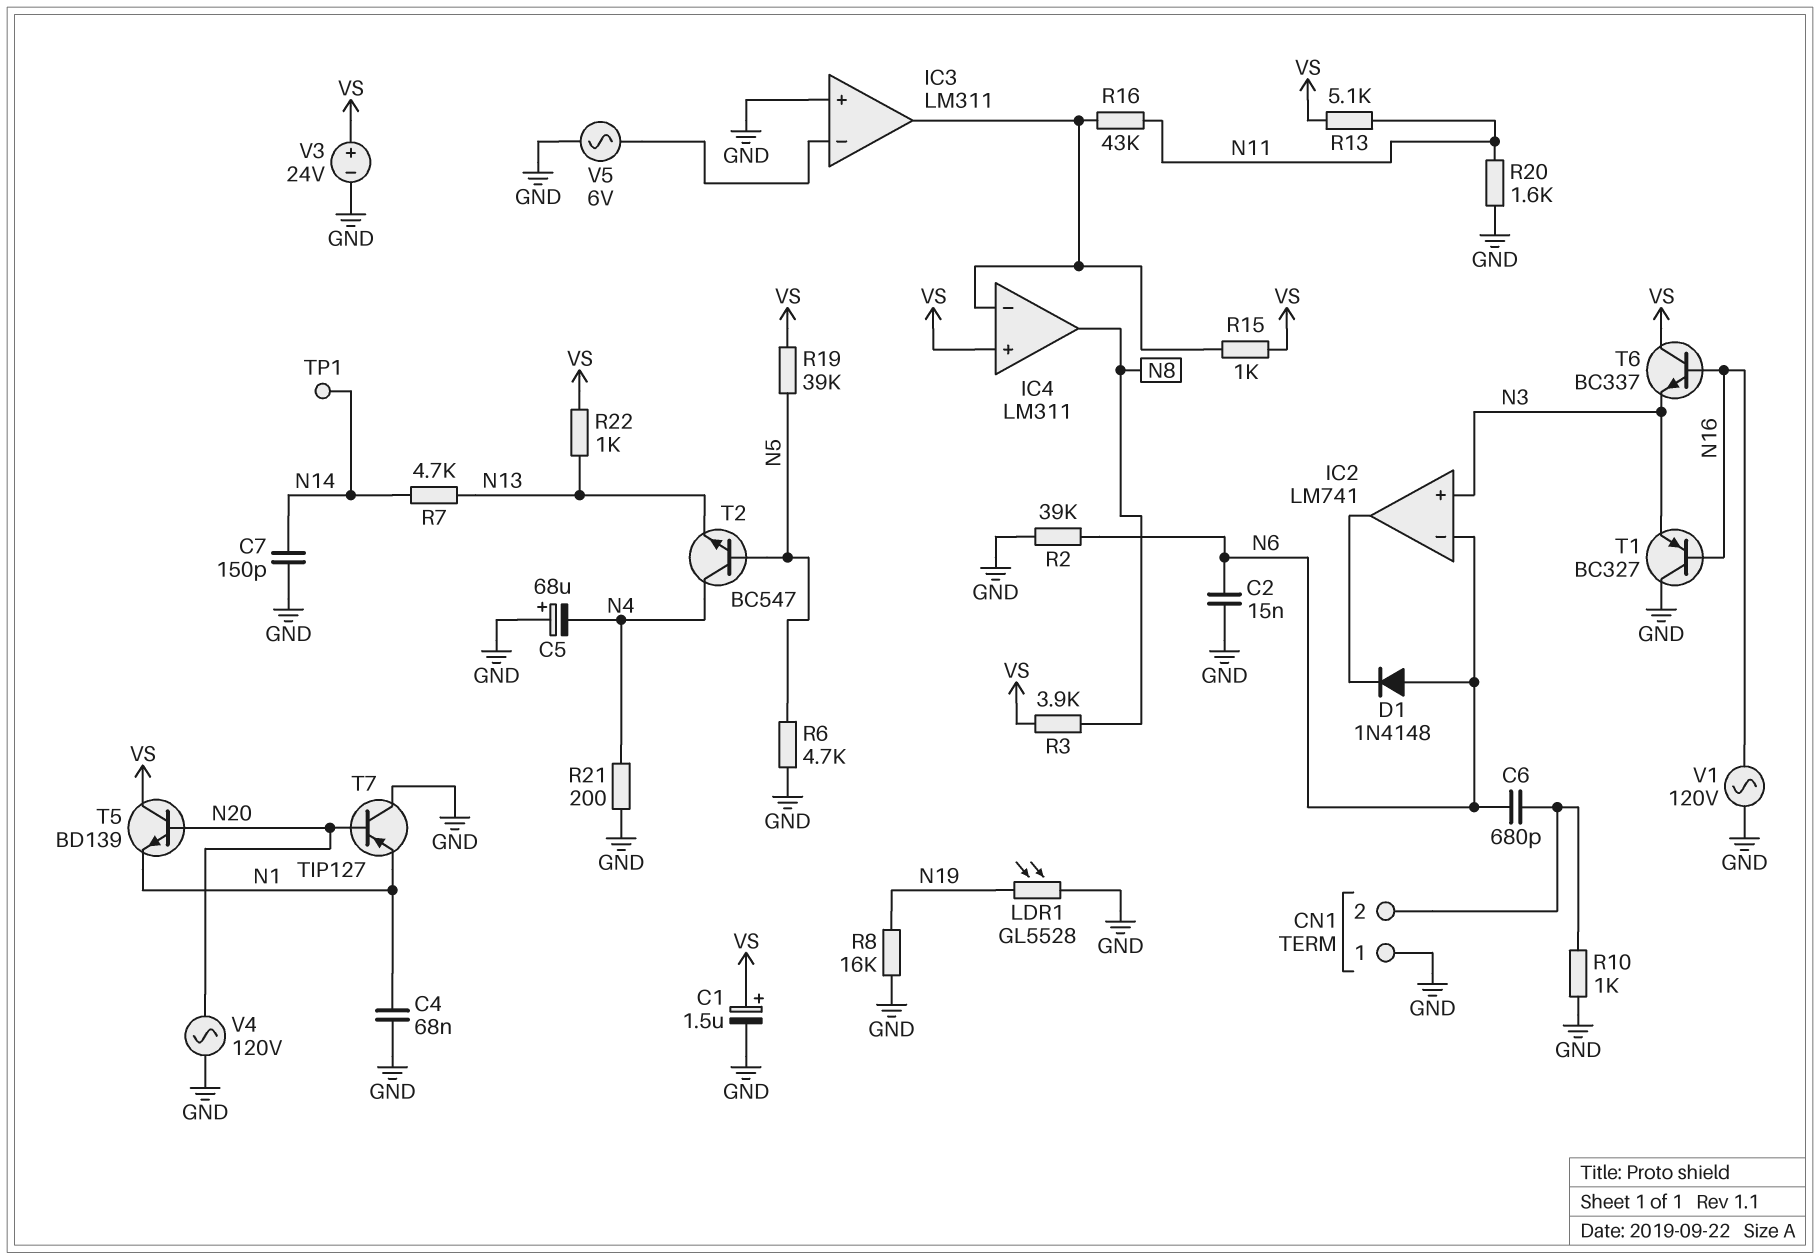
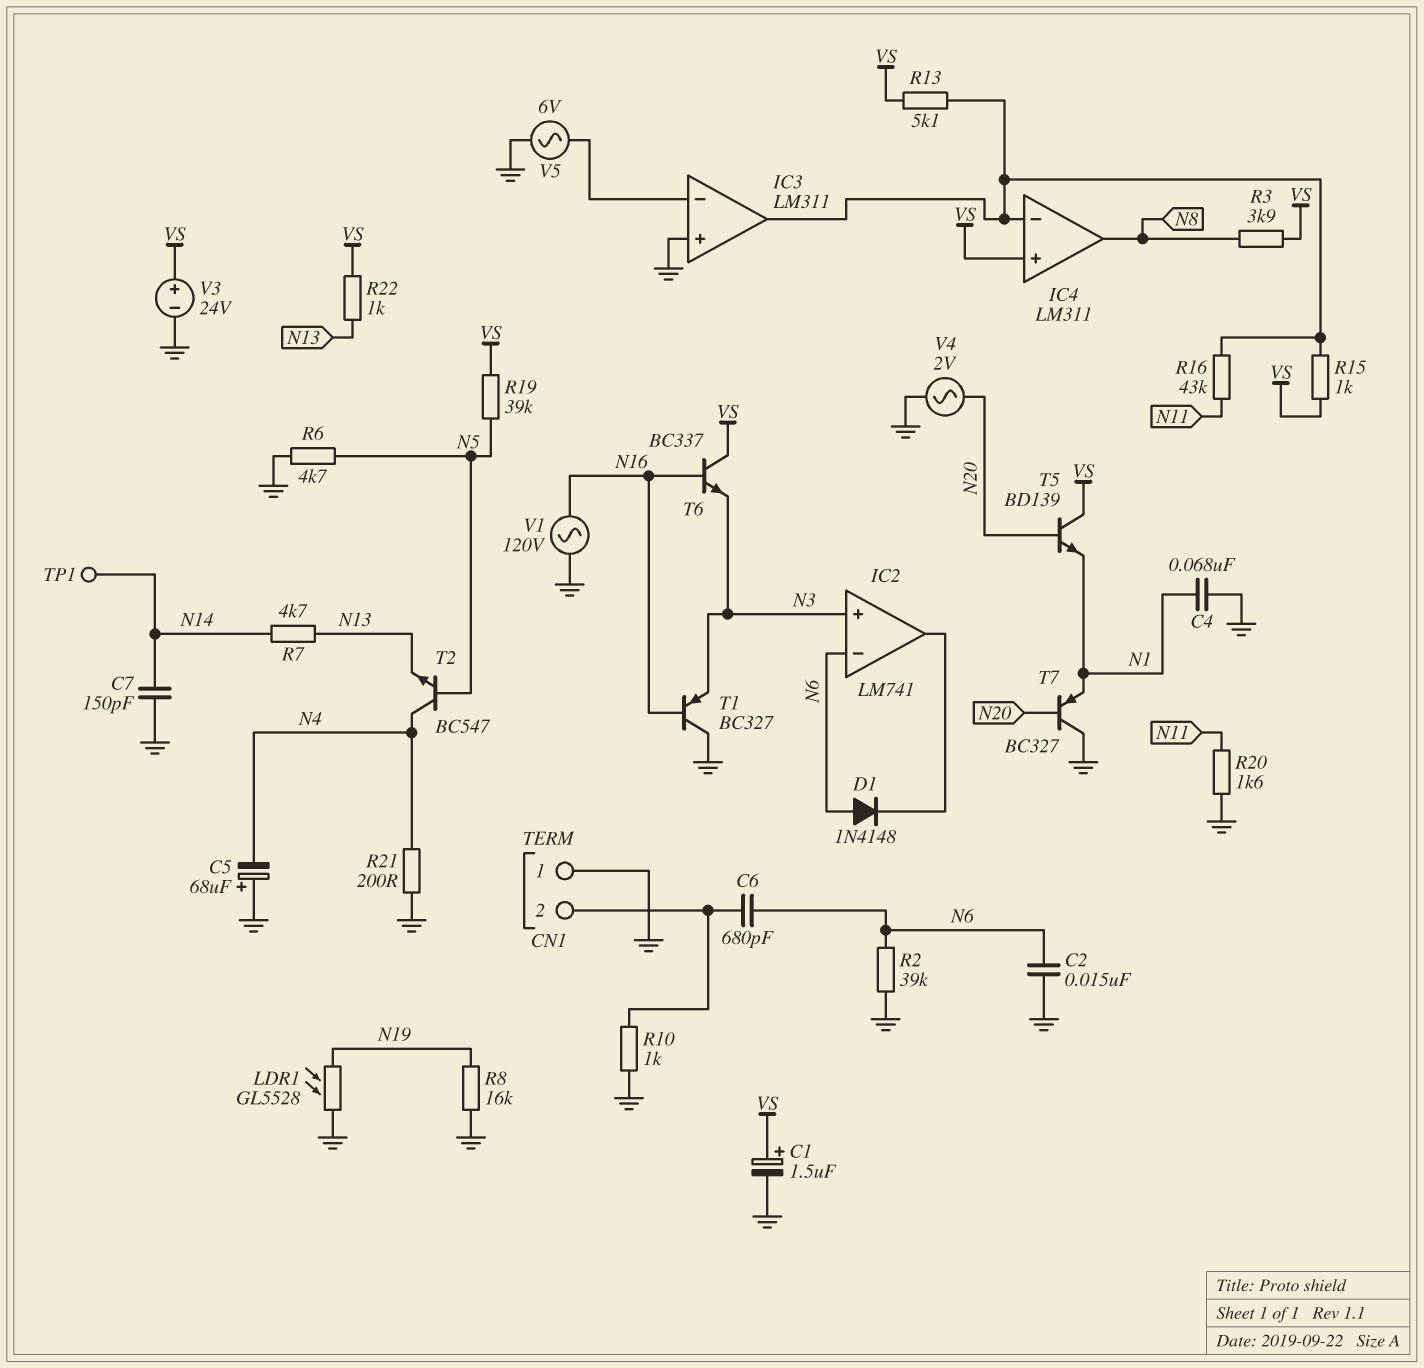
R13: 5.1k (N11, VS) -> 5.1k (IC3/out, VS)
T7: PNP TIP127 (B N20, C GND, E N1) -> PNP BC327 (B N20, C GND, E N1)
V4: AC 120V (GND, N20) -> AC 2V (GND, N20)

